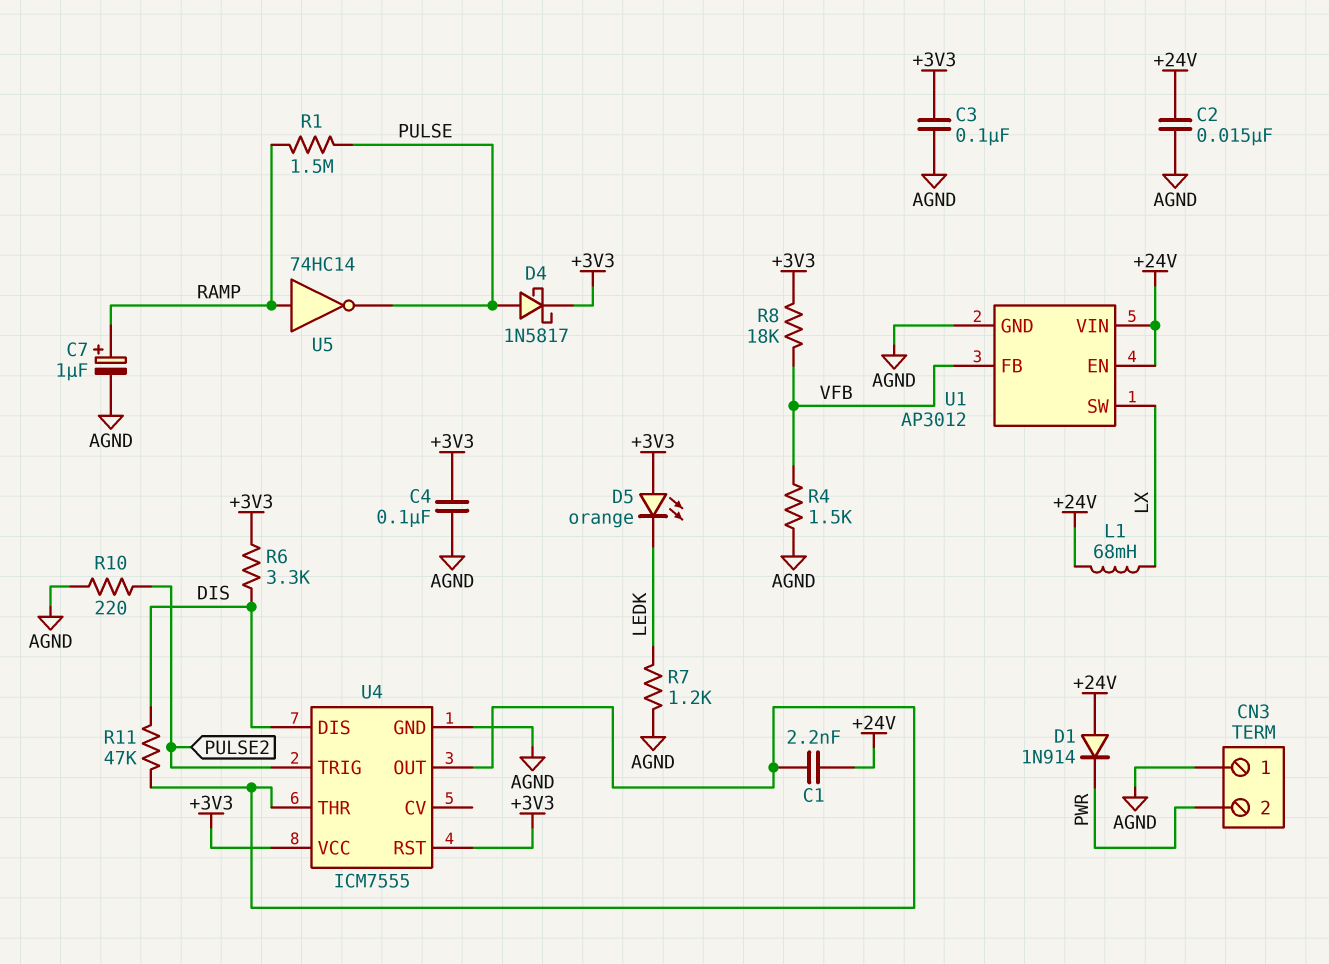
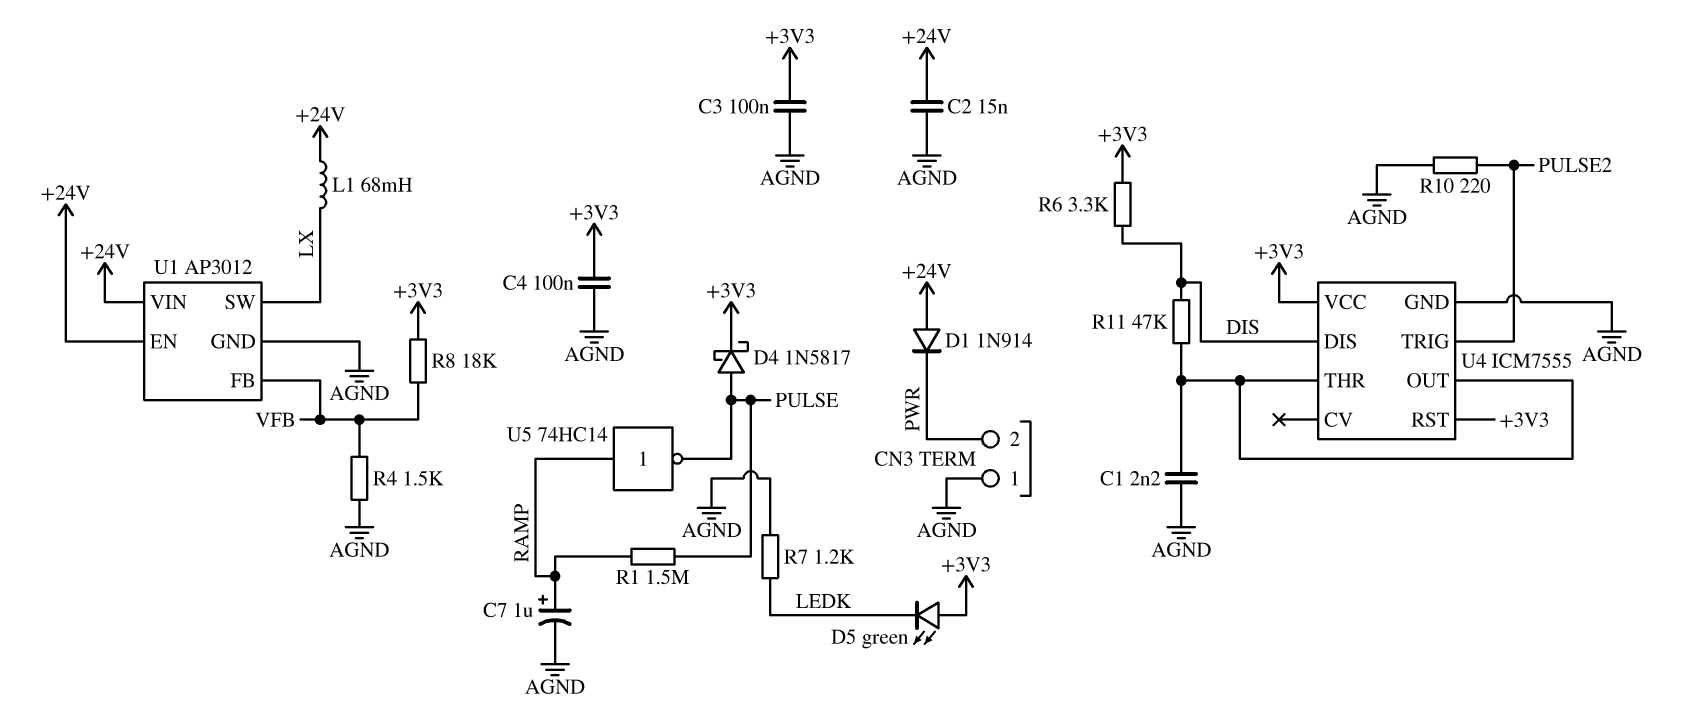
C1: 2.2nF (+24V, U4/OUT) -> 2.2nF (AGND, U4/OUT)
D5: LED orange (A +3V3, K LEDK) -> LED green (A +3V3, K LEDK)

